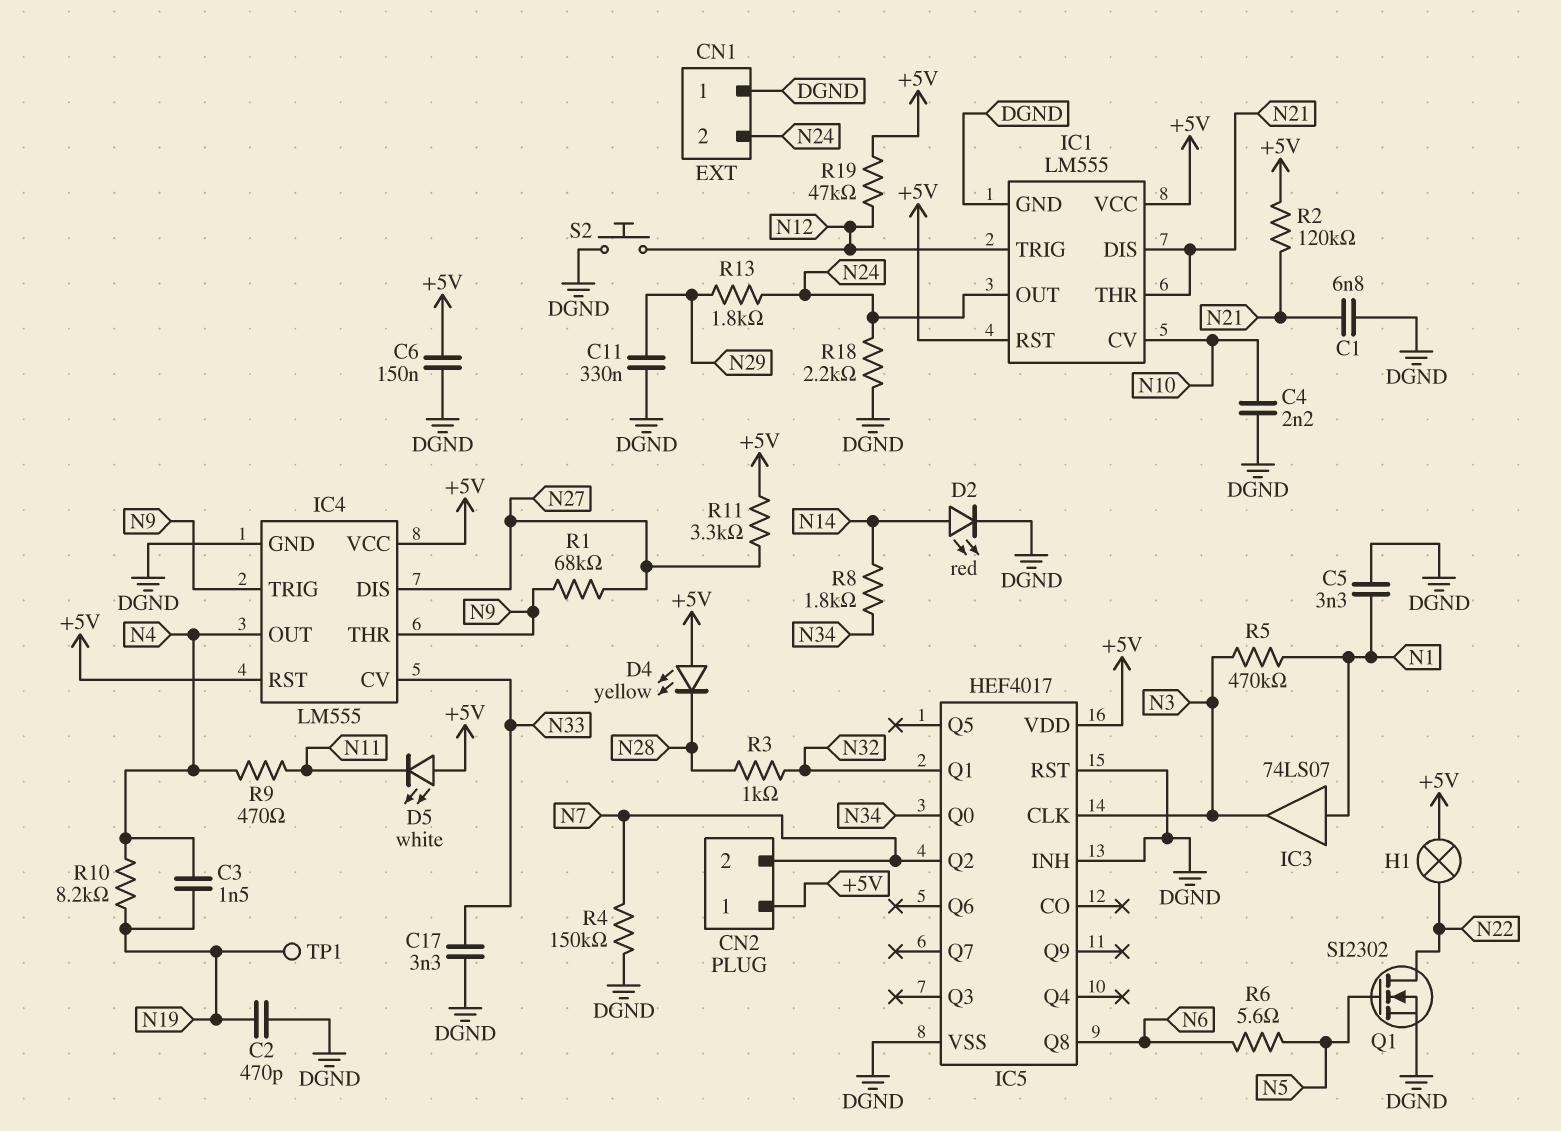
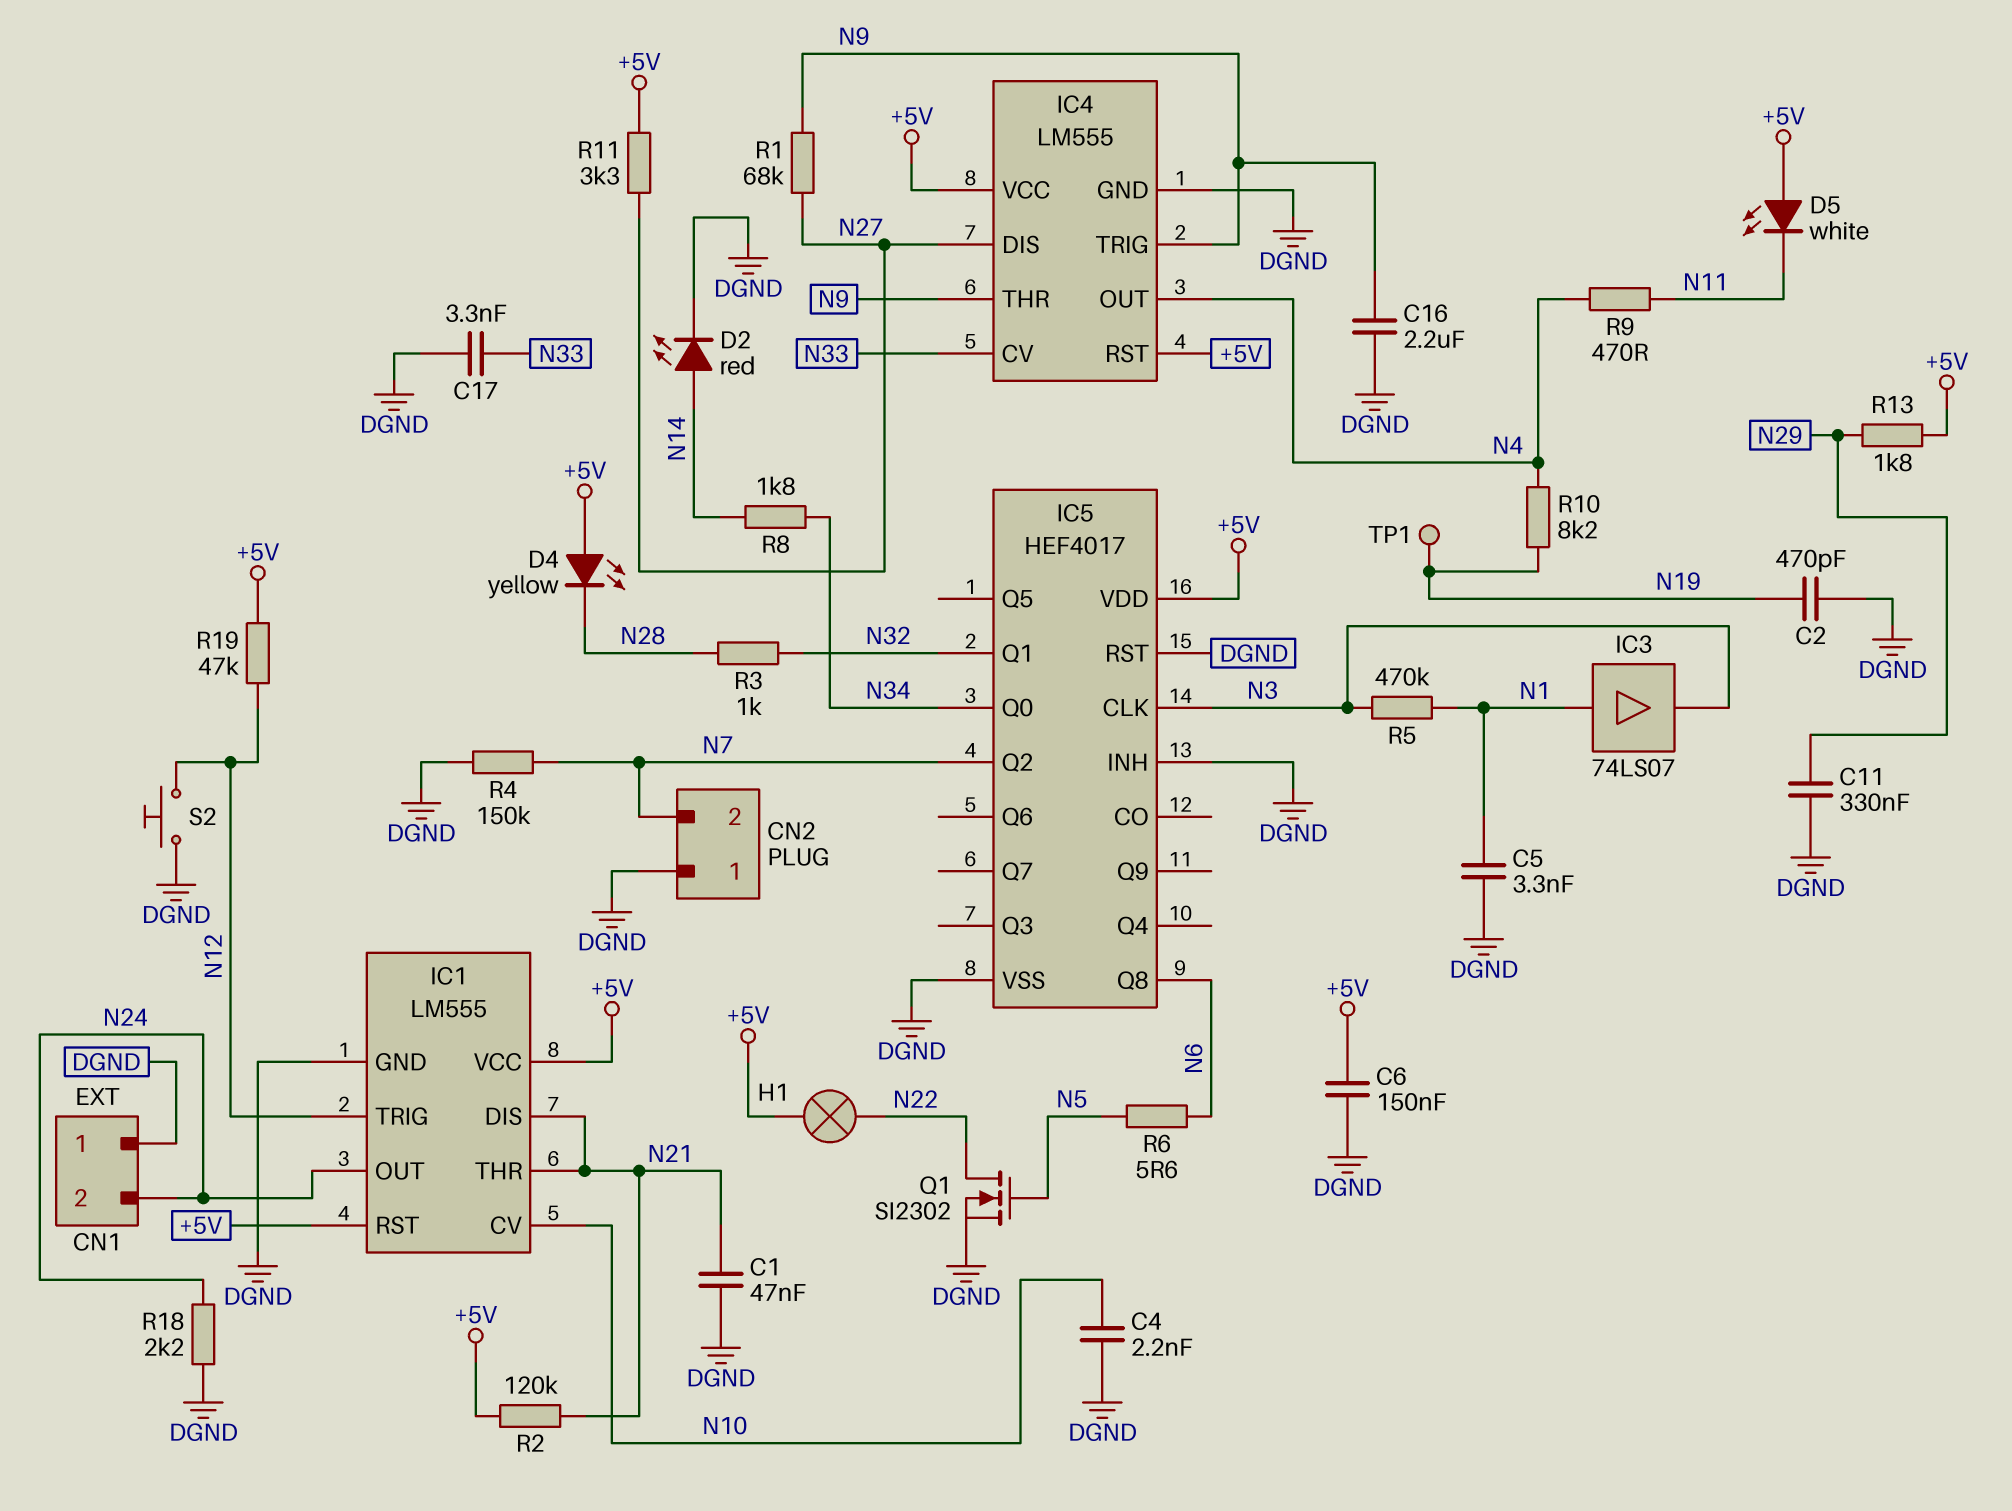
C1: 6.8nF (DGND, N21) -> 47nF (DGND, N21)
C3: 1.5nF (N4, N19) -> none
C16: none -> 2.2uF (DGND, N9)
CN2 pin 1: +5V -> DGND
R13: 1.8k (N24, N29) -> 1.8k (+5V, N29)

